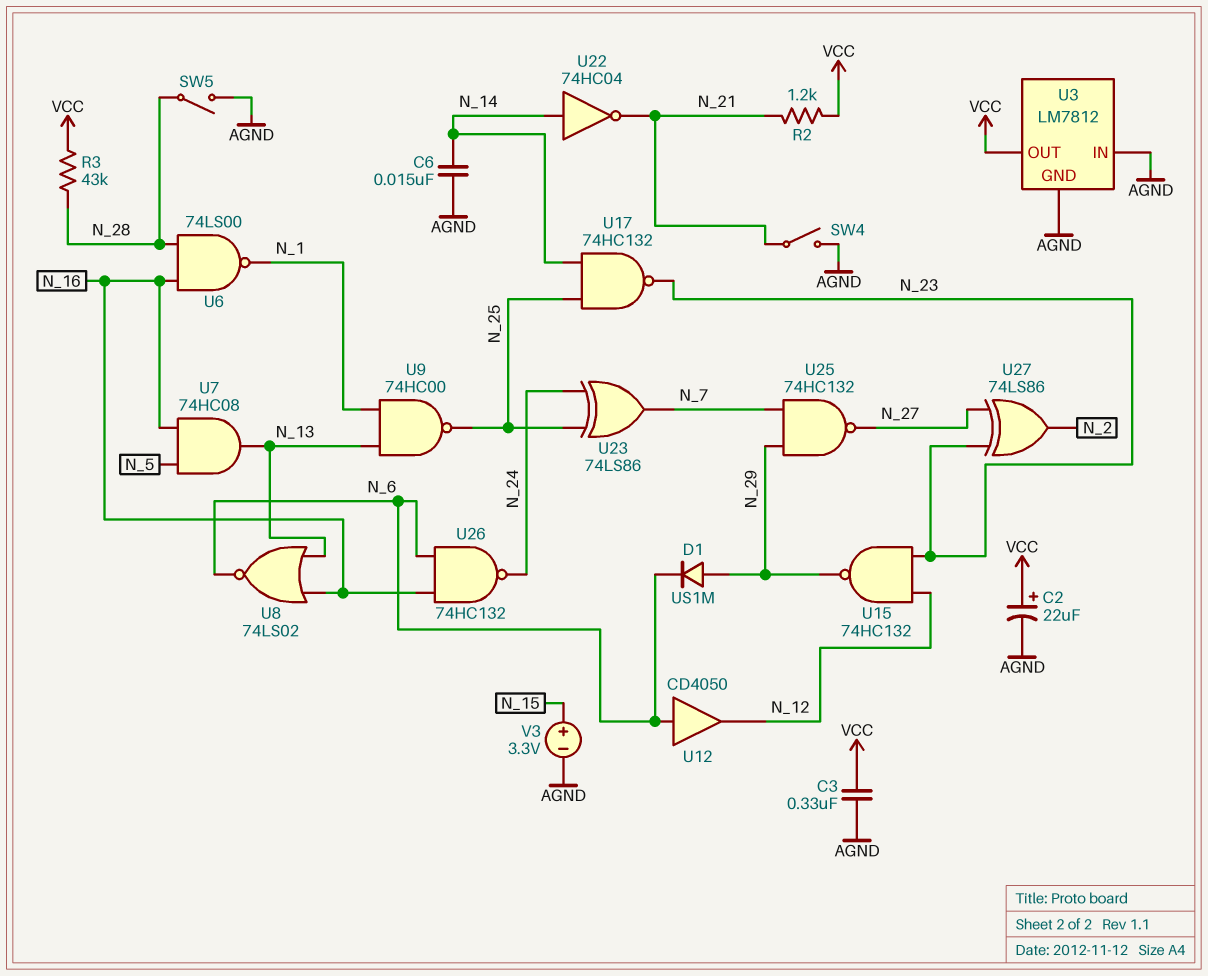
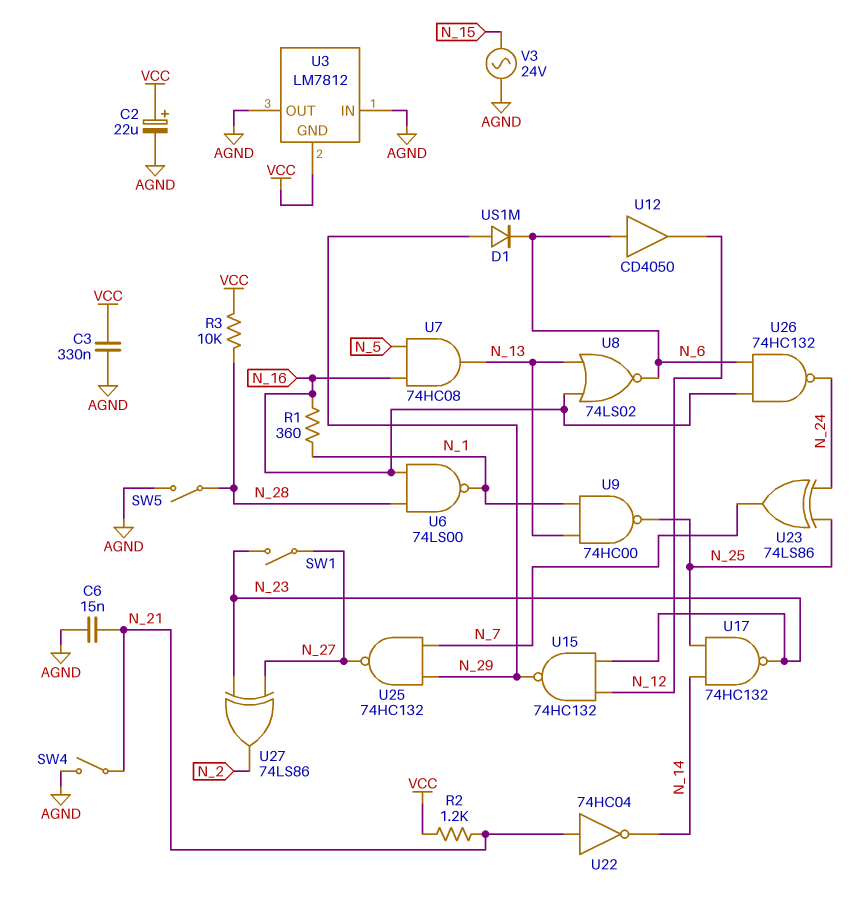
C6: 15nF (AGND, N_14) -> 15nF (AGND, N_21)
R1: none -> 360 (N_1, N_16)
R3: 43k (N_28, VCC) -> 10k (N_28, VCC)
SW1: none -> switch (N_23, N_27)
U3 pin GND: AGND -> VCC
U3 pin OUT: VCC -> AGND
U22: NOT 74HC04 (in N_14, out N_21) -> NOT 74HC04 (in N_21, out N_14)
V3: 3.3V (plus N_15, minus AGND) -> AC 24V (AGND, N_15)

